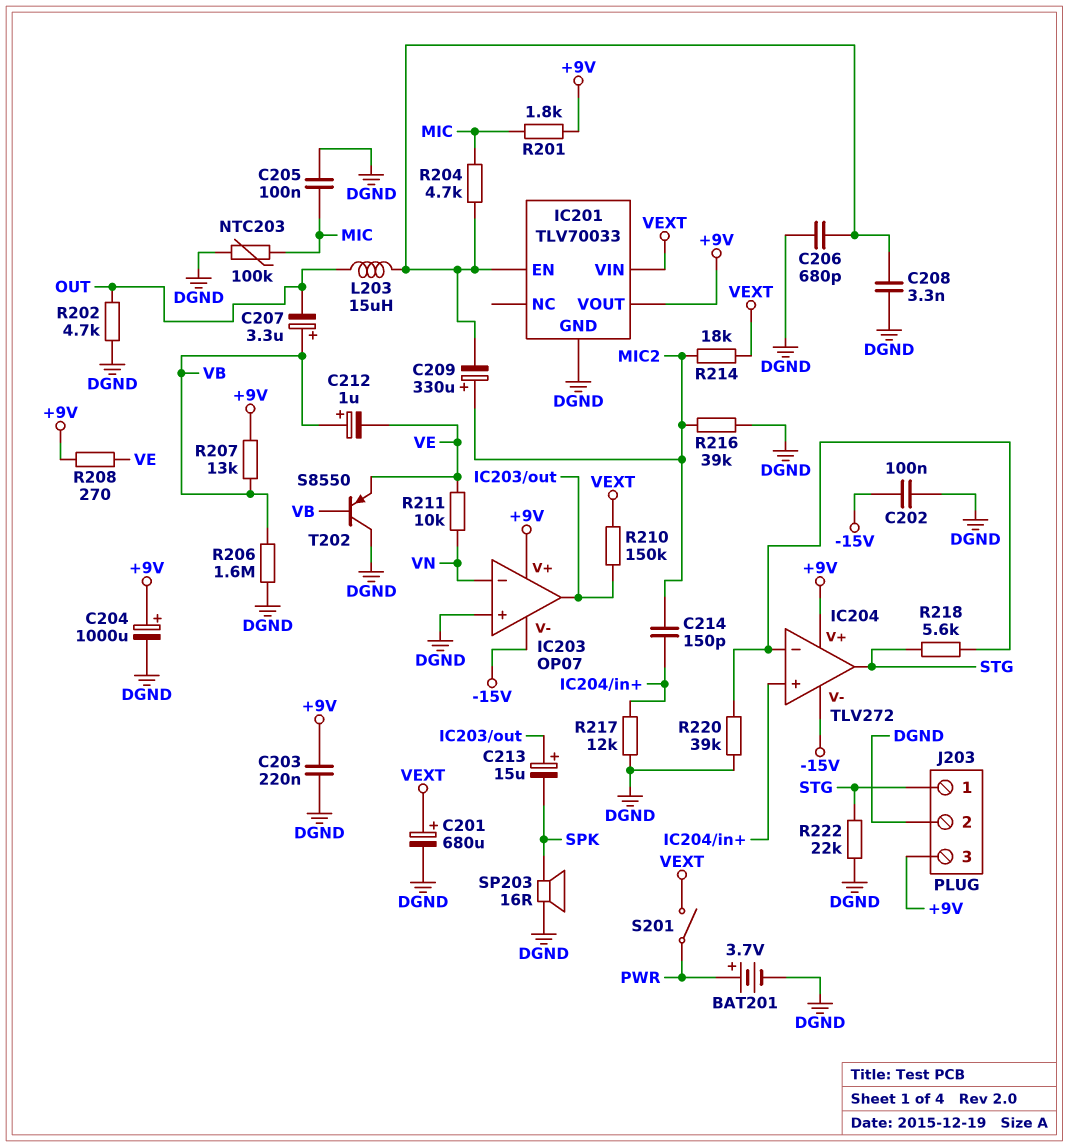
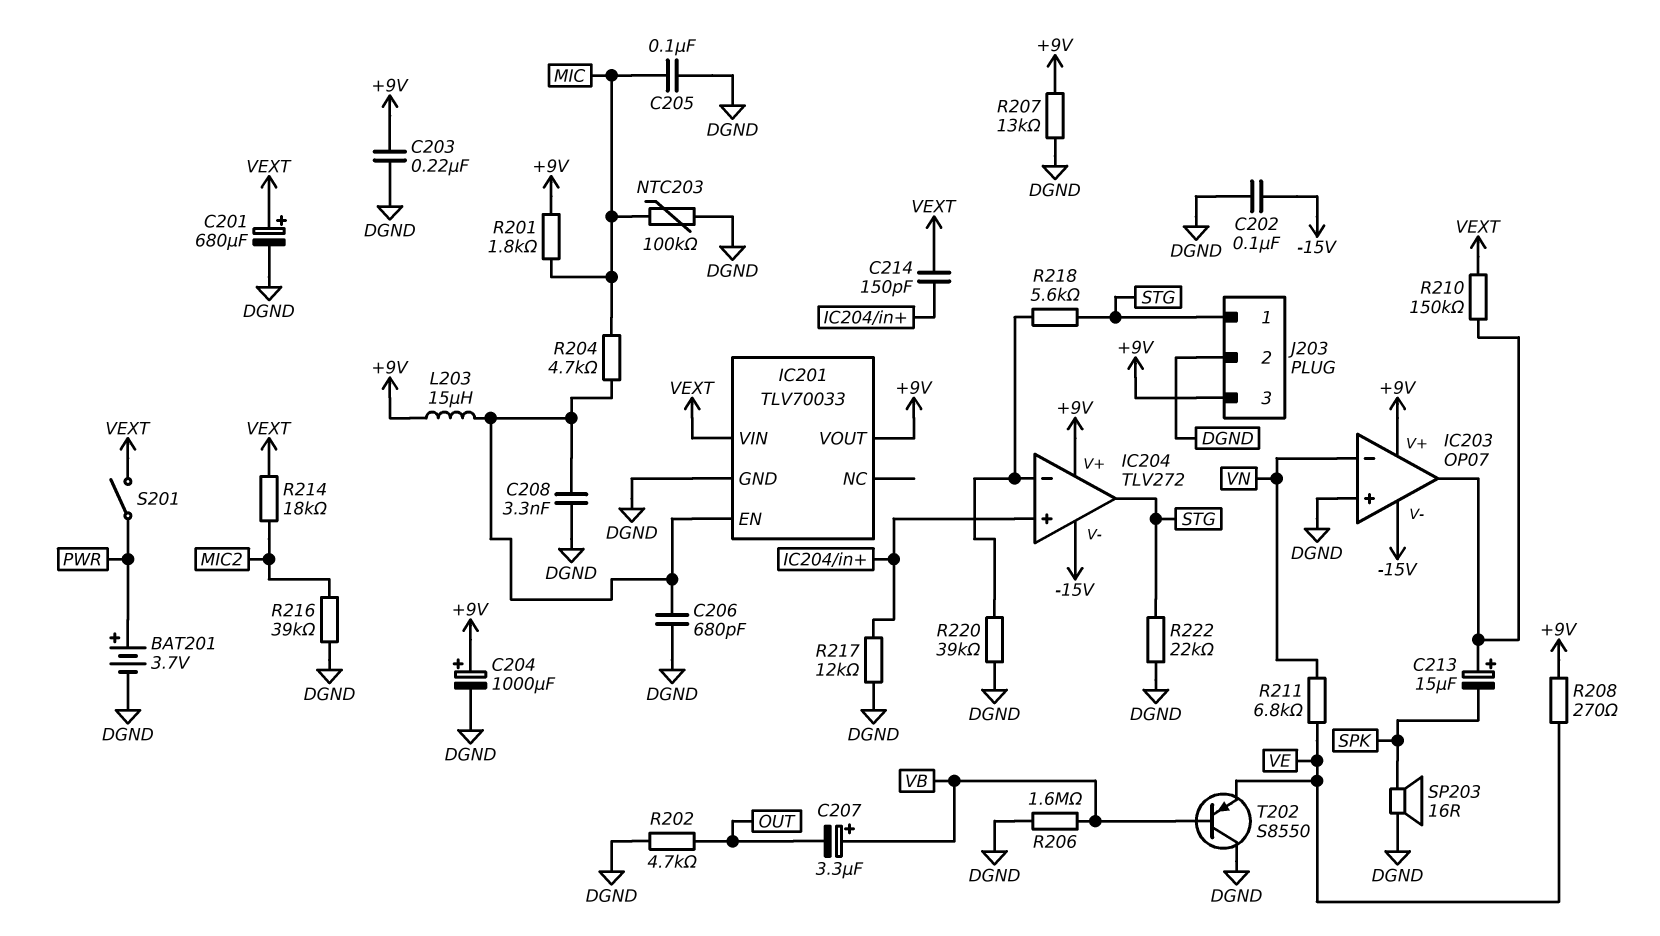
C209: 330uF (plus MIC2, minus IC201/EN) -> none
C212: 1uF (plus VB, minus VE) -> none
C214: 150pF (IC204/in+, MIC2) -> 150pF (IC204/in+, VEXT)
L203: 15uH (IC201/EN, OUT) -> 15uH (+9V, IC201/EN)
R207: 13k (+9V, VB) -> 13k (+9V, DGND)
R211: 10k (VE, VN) -> 6.8k (VE, VN)

